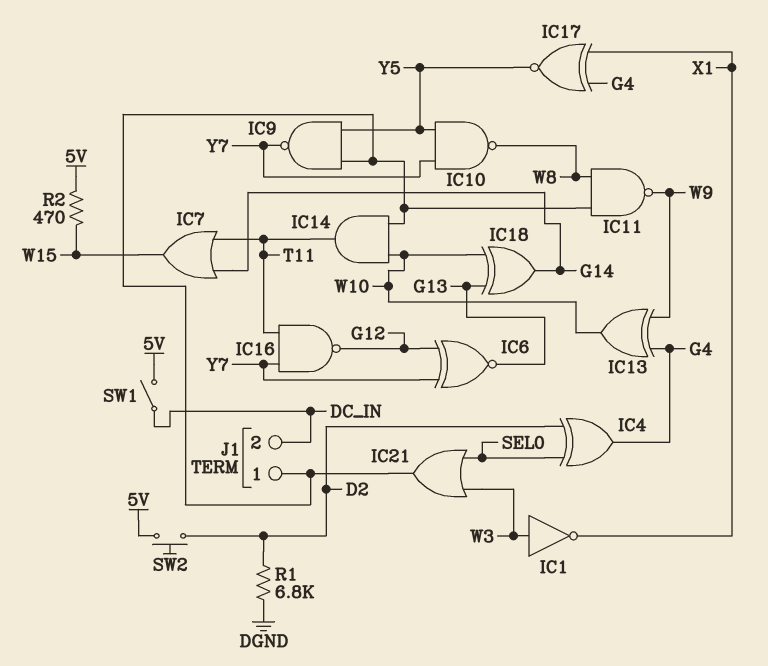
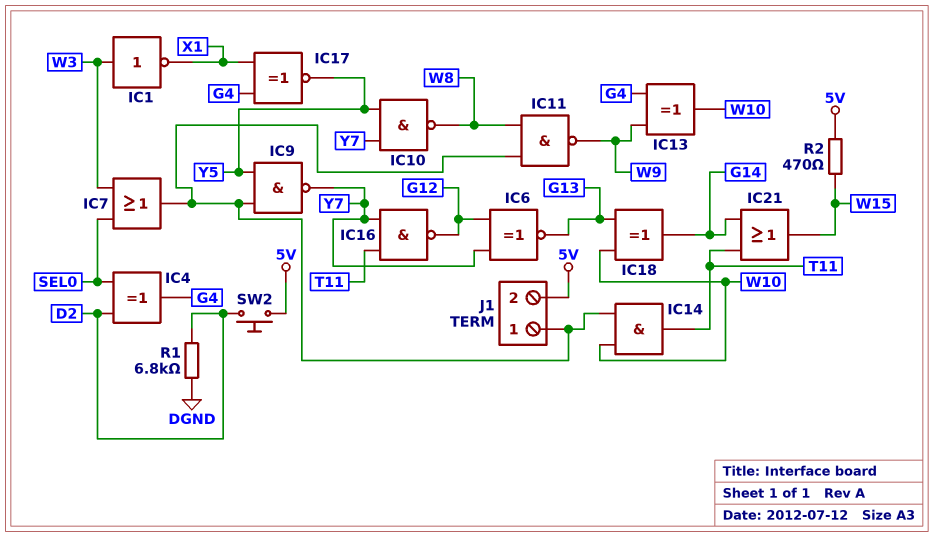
IC7: OR (in G14, in T11, out W15) -> OR (in SEL0, in W3, out J1/1)
IC21: OR (in SEL0, in W3, out J1/1) -> OR (in G14, in T11, out W15)
J1 pin 2: DC_IN -> 5V
SW1: switch (5V, DC_IN) -> none

